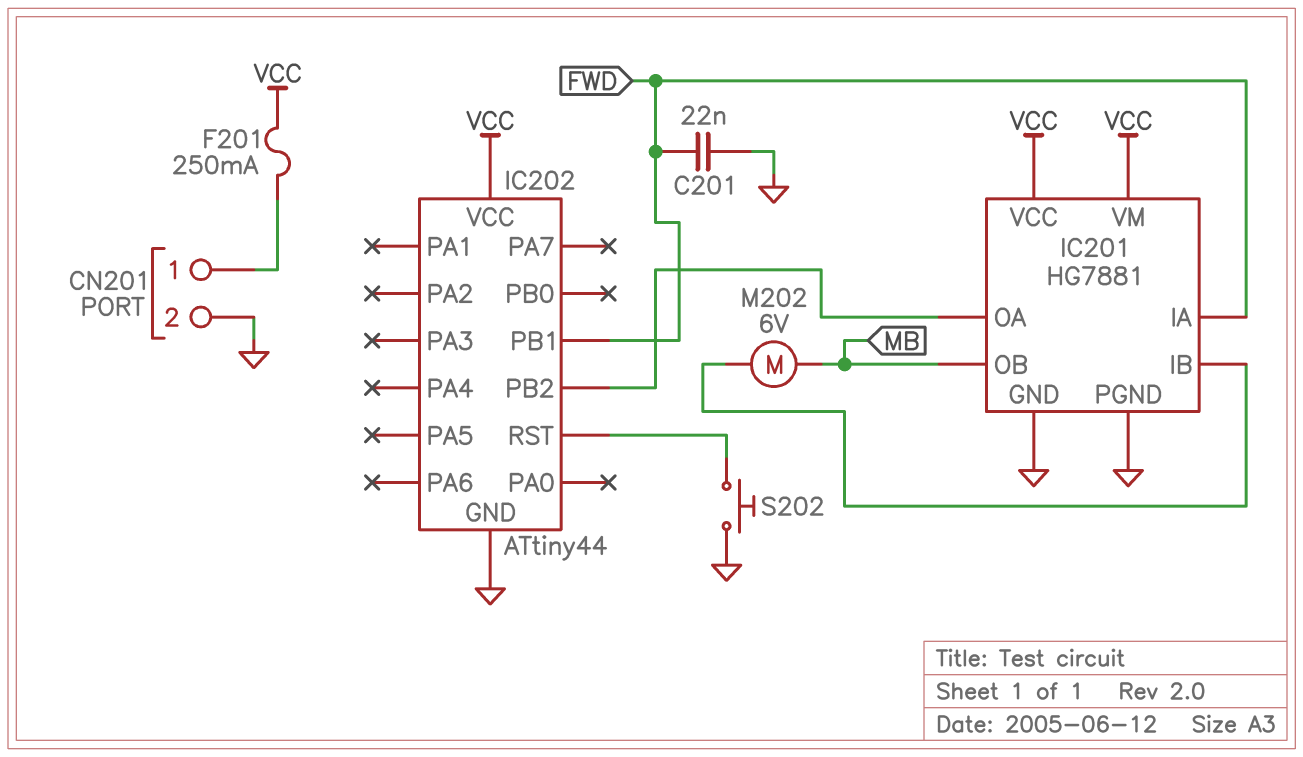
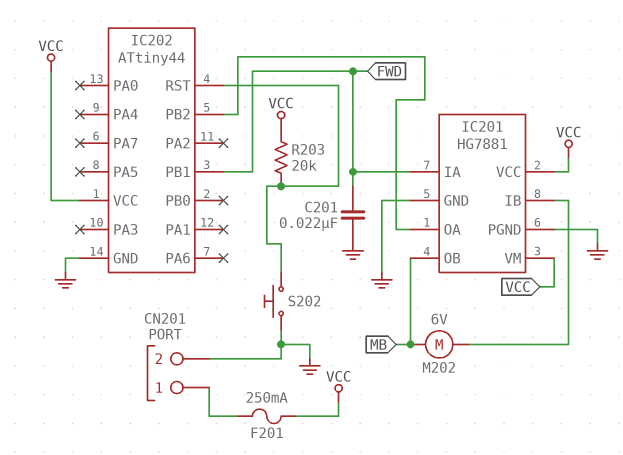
R203: none -> 20k (IC202/RST, VCC)

